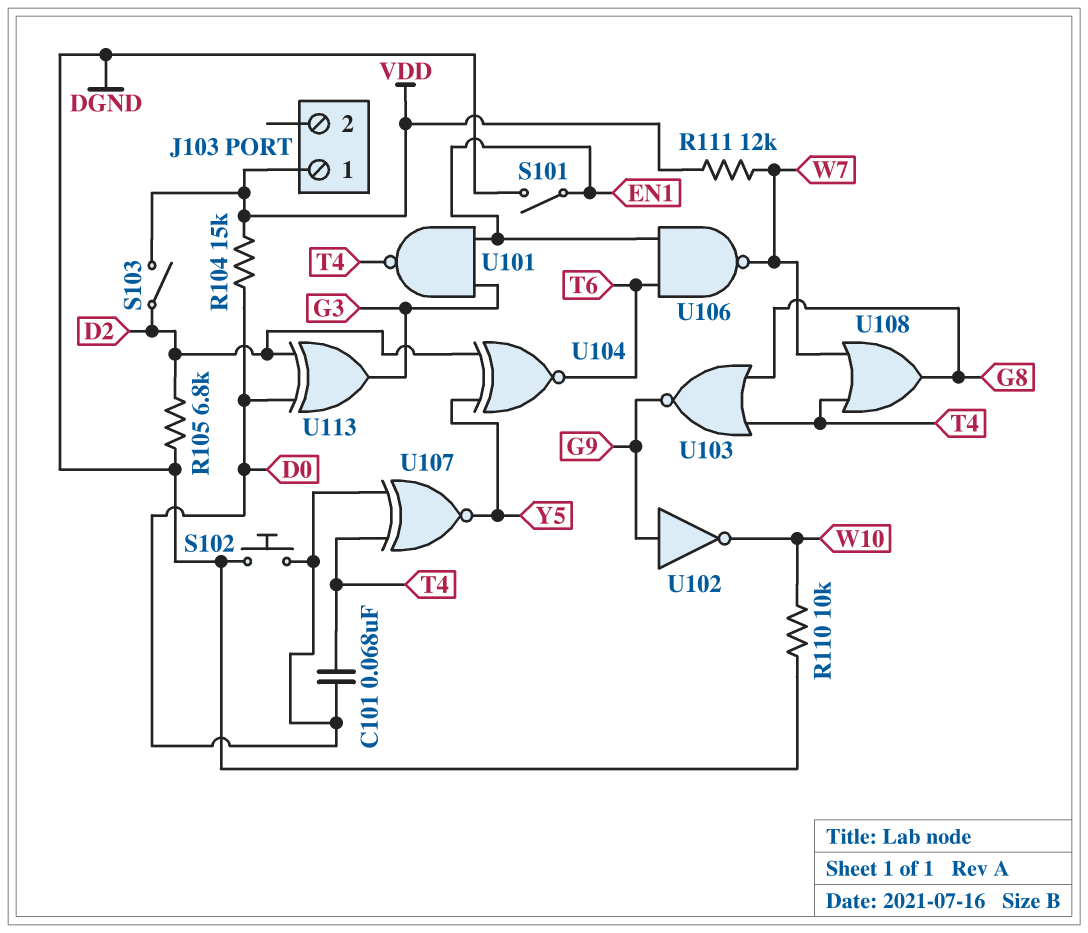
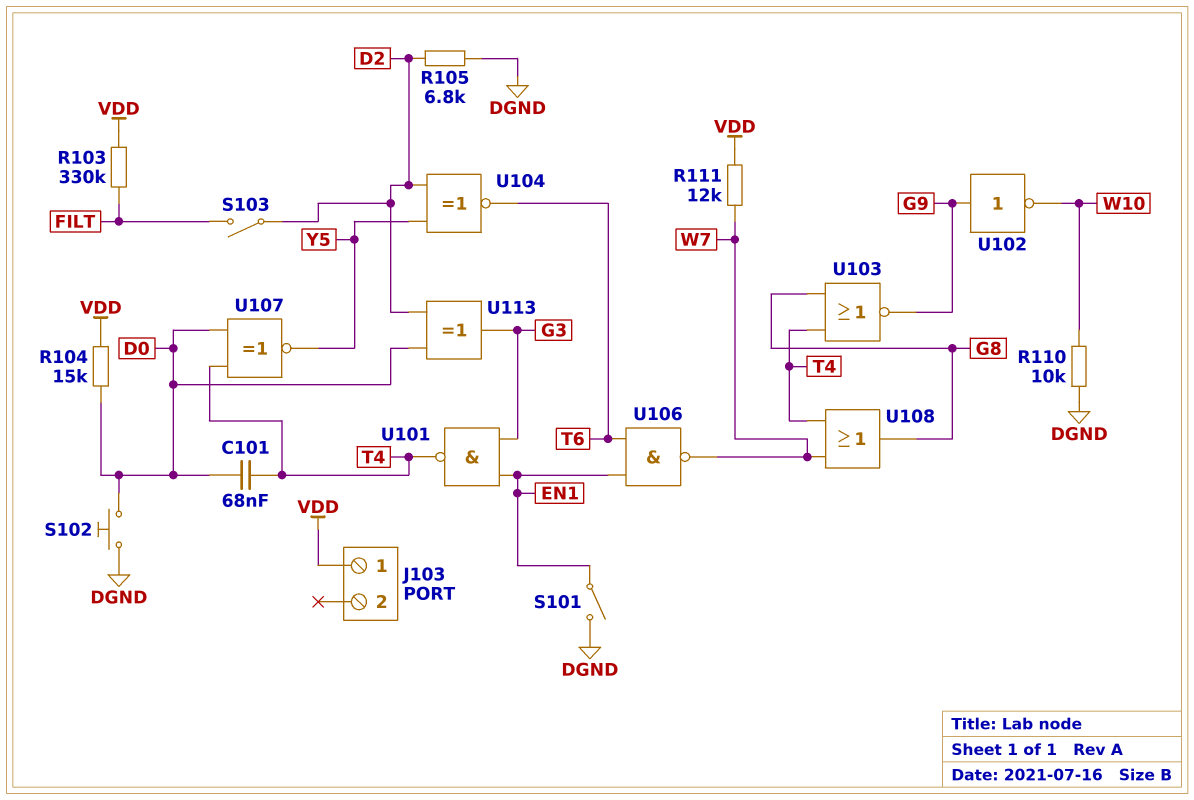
R103: none -> 330k (FILT, VDD)
S103: switch (D2, VDD) -> switch (D2, FILT)

